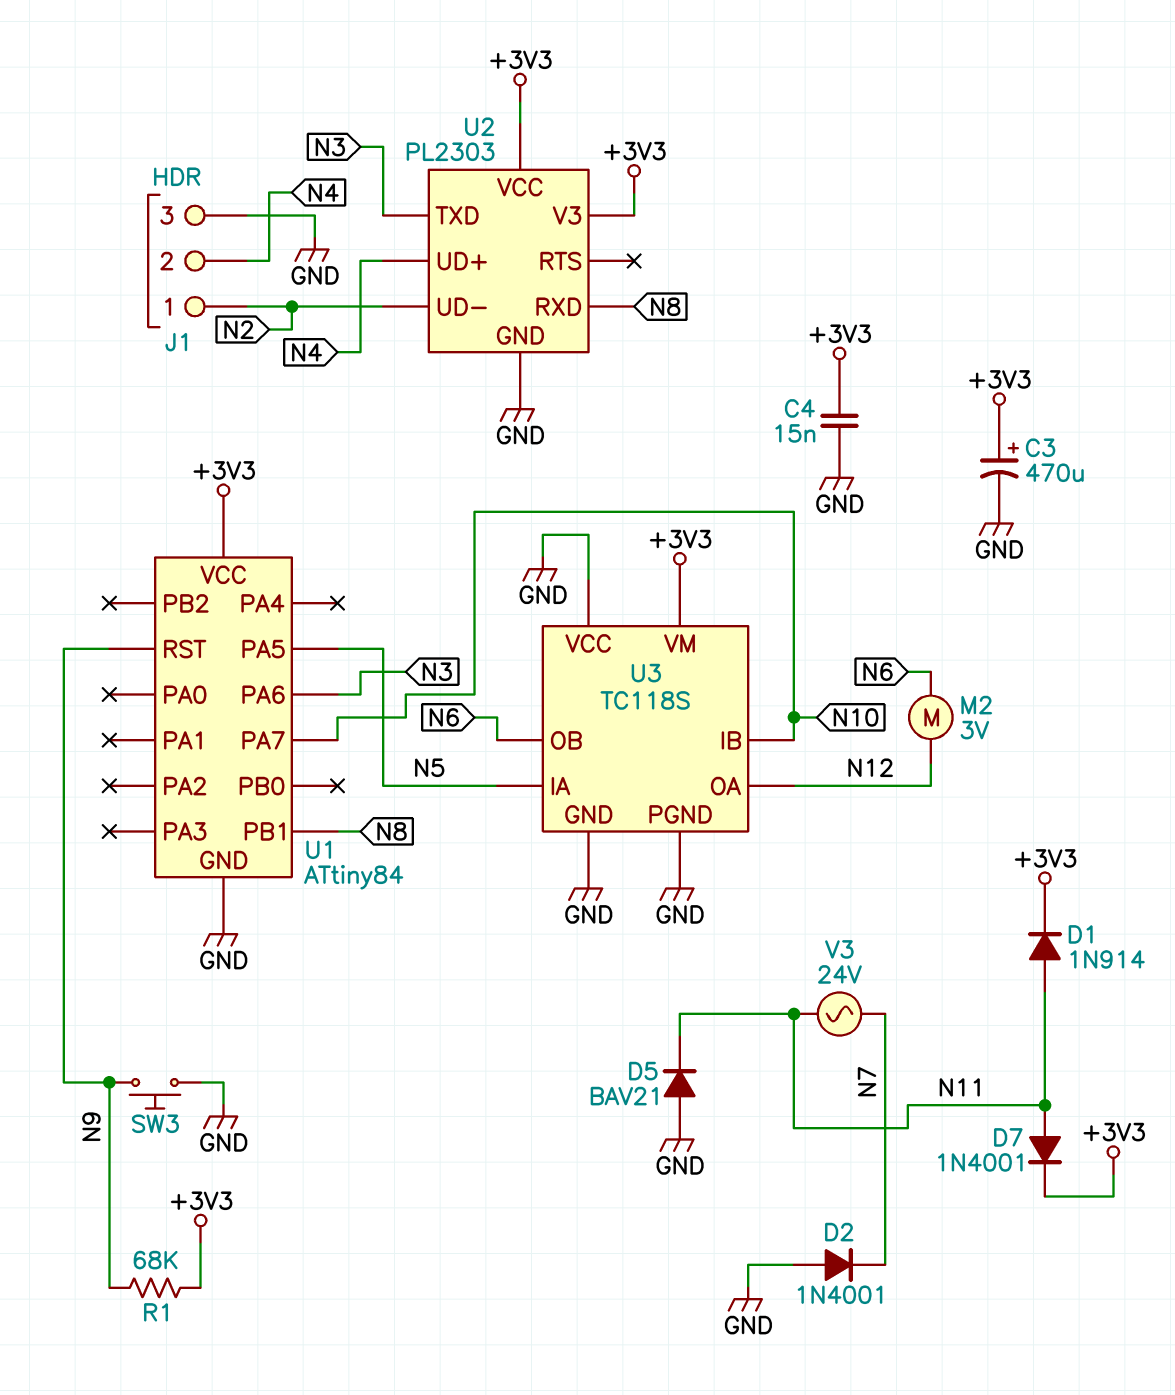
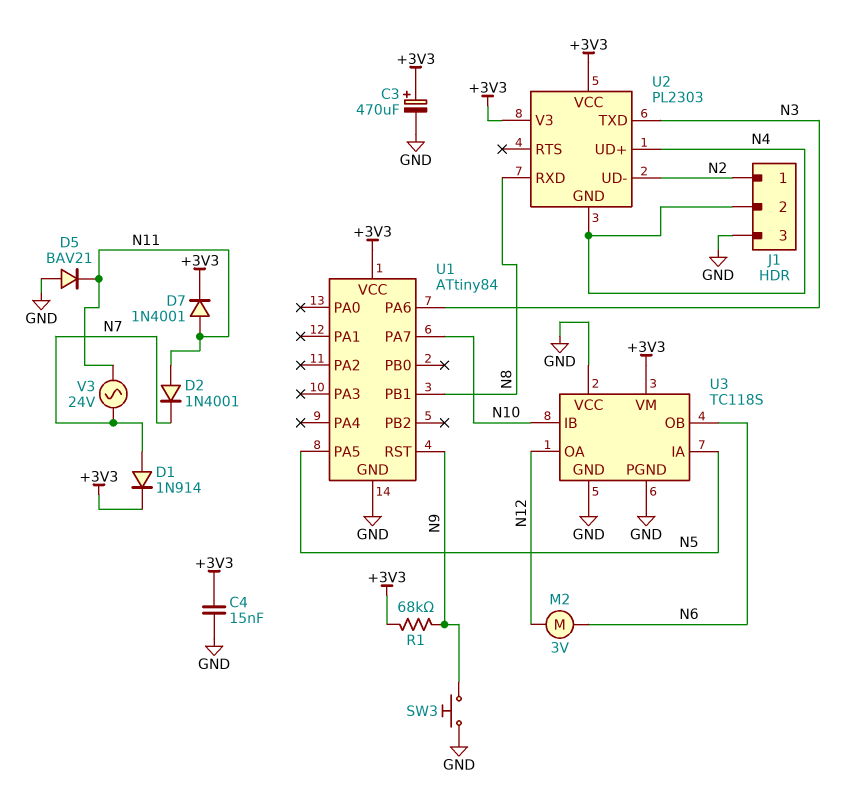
D1: diode 1N914 (A N11, K +3V3) -> diode 1N914 (A N7, K +3V3)
D2: diode 1N4001 (A GND, K N7) -> diode 1N4001 (A N11, K N7)
U2 pin GND: GND -> N4

